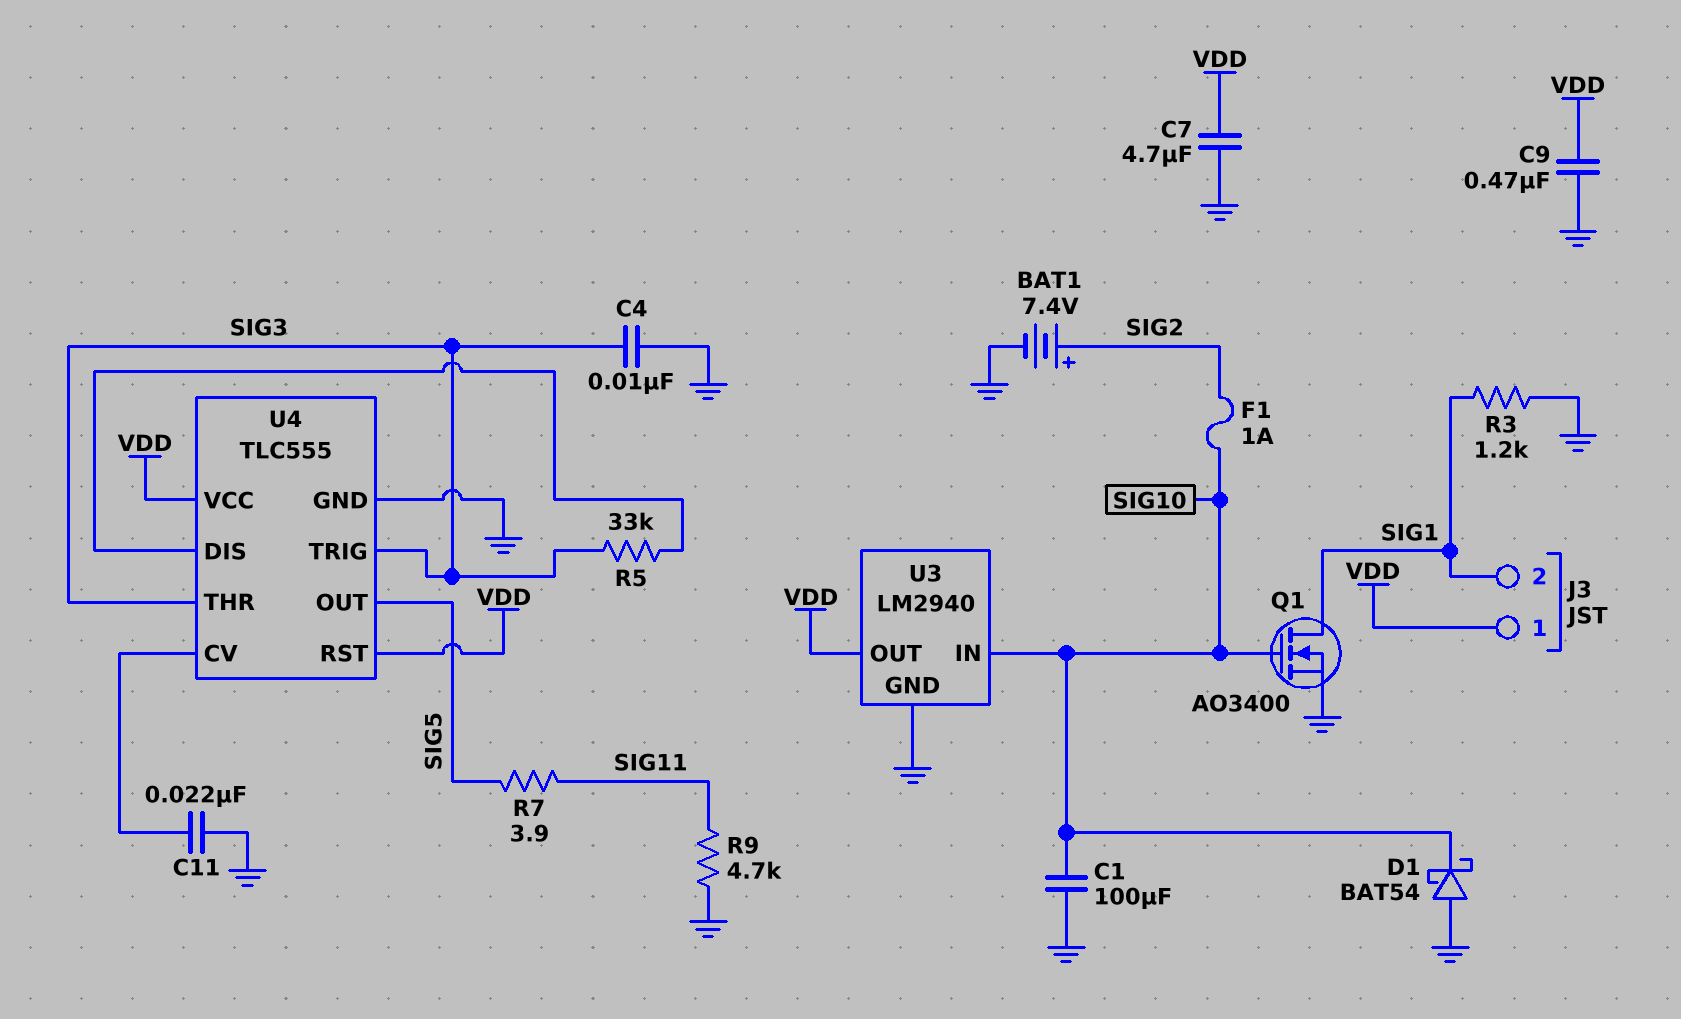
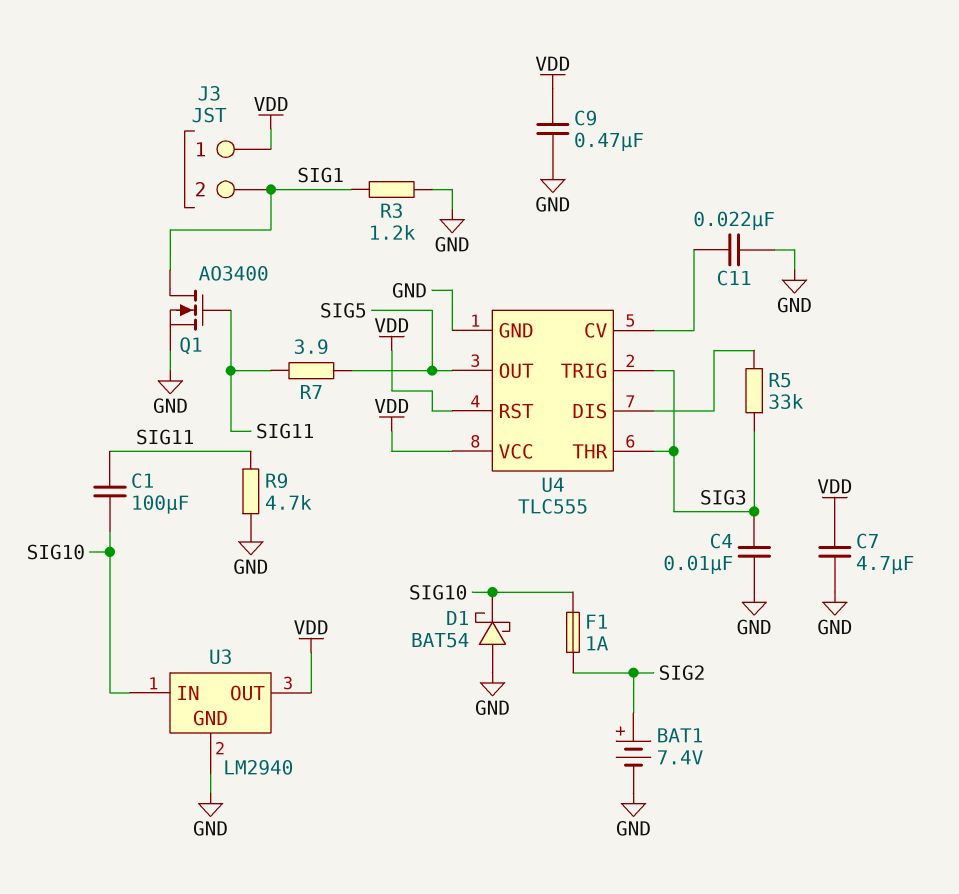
C1: 100uF (GND, SIG10) -> 100uF (SIG10, SIG11)
Q1: NMOS AO3400 (G SIG10, D SIG1, S GND) -> NMOS AO3400 (G SIG11, D SIG1, S GND)

